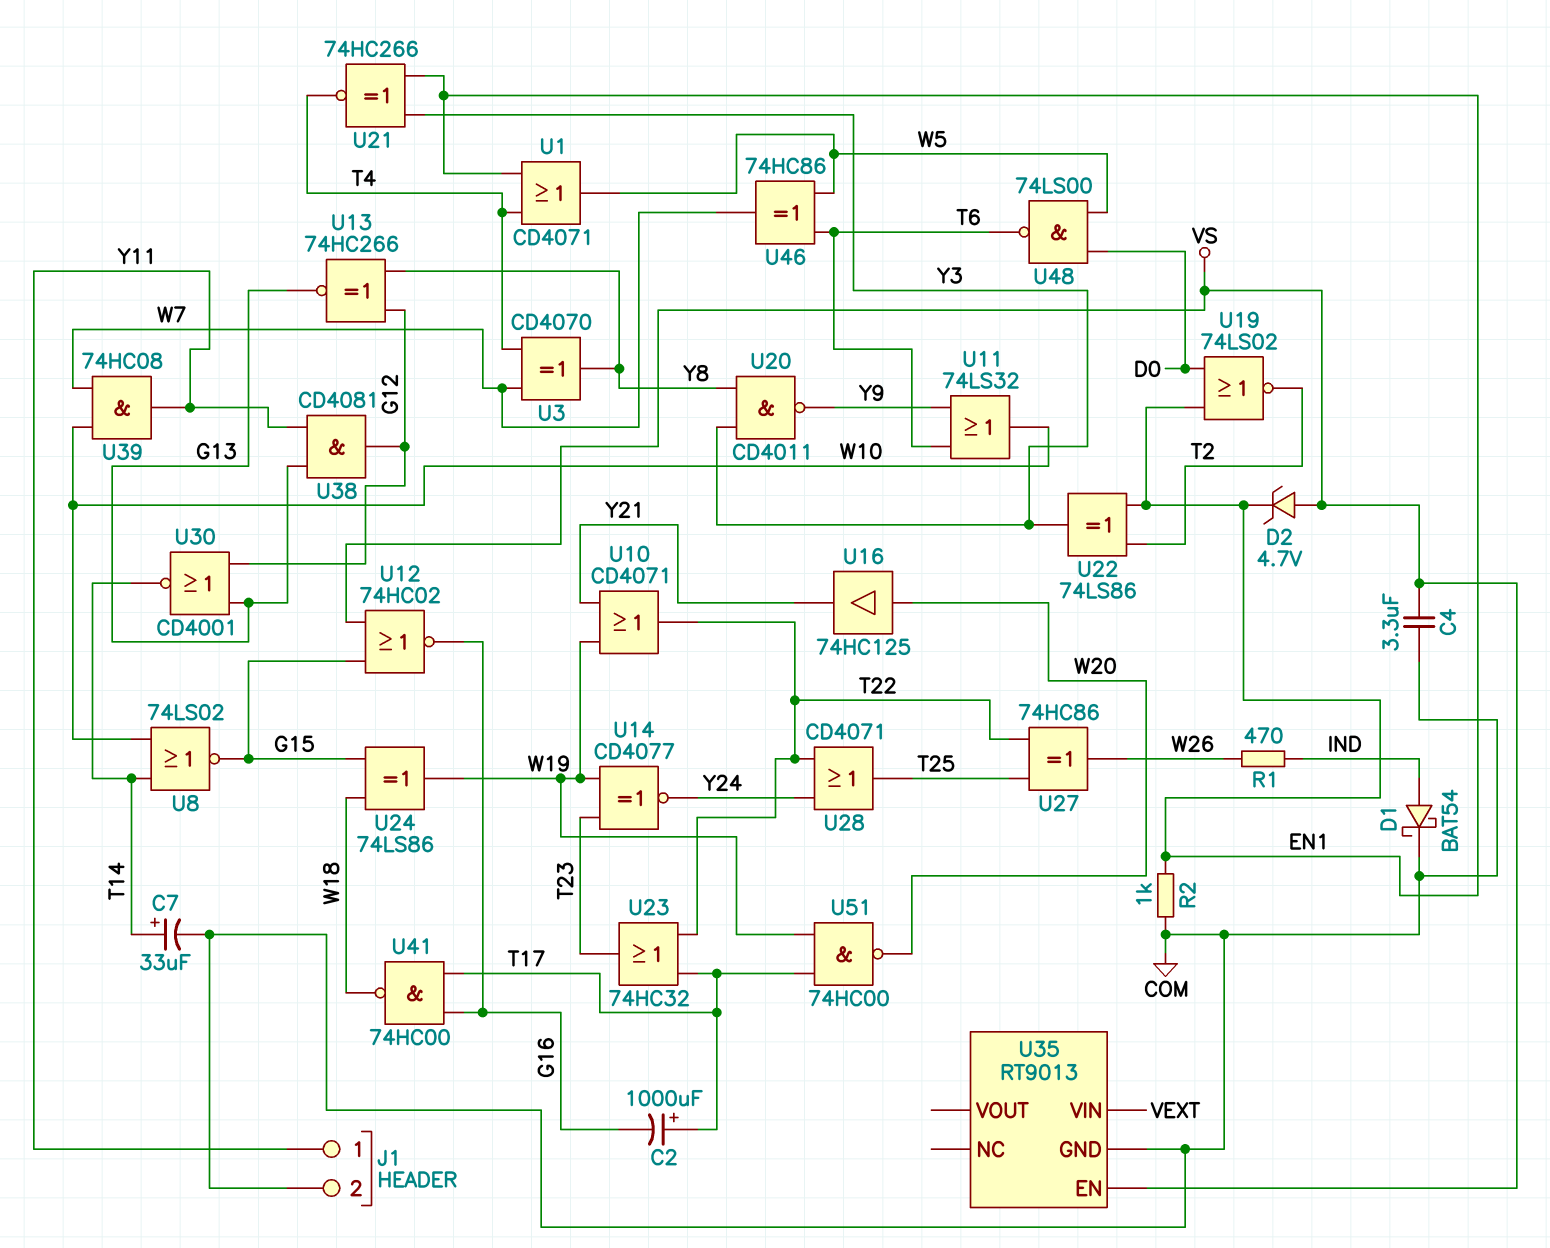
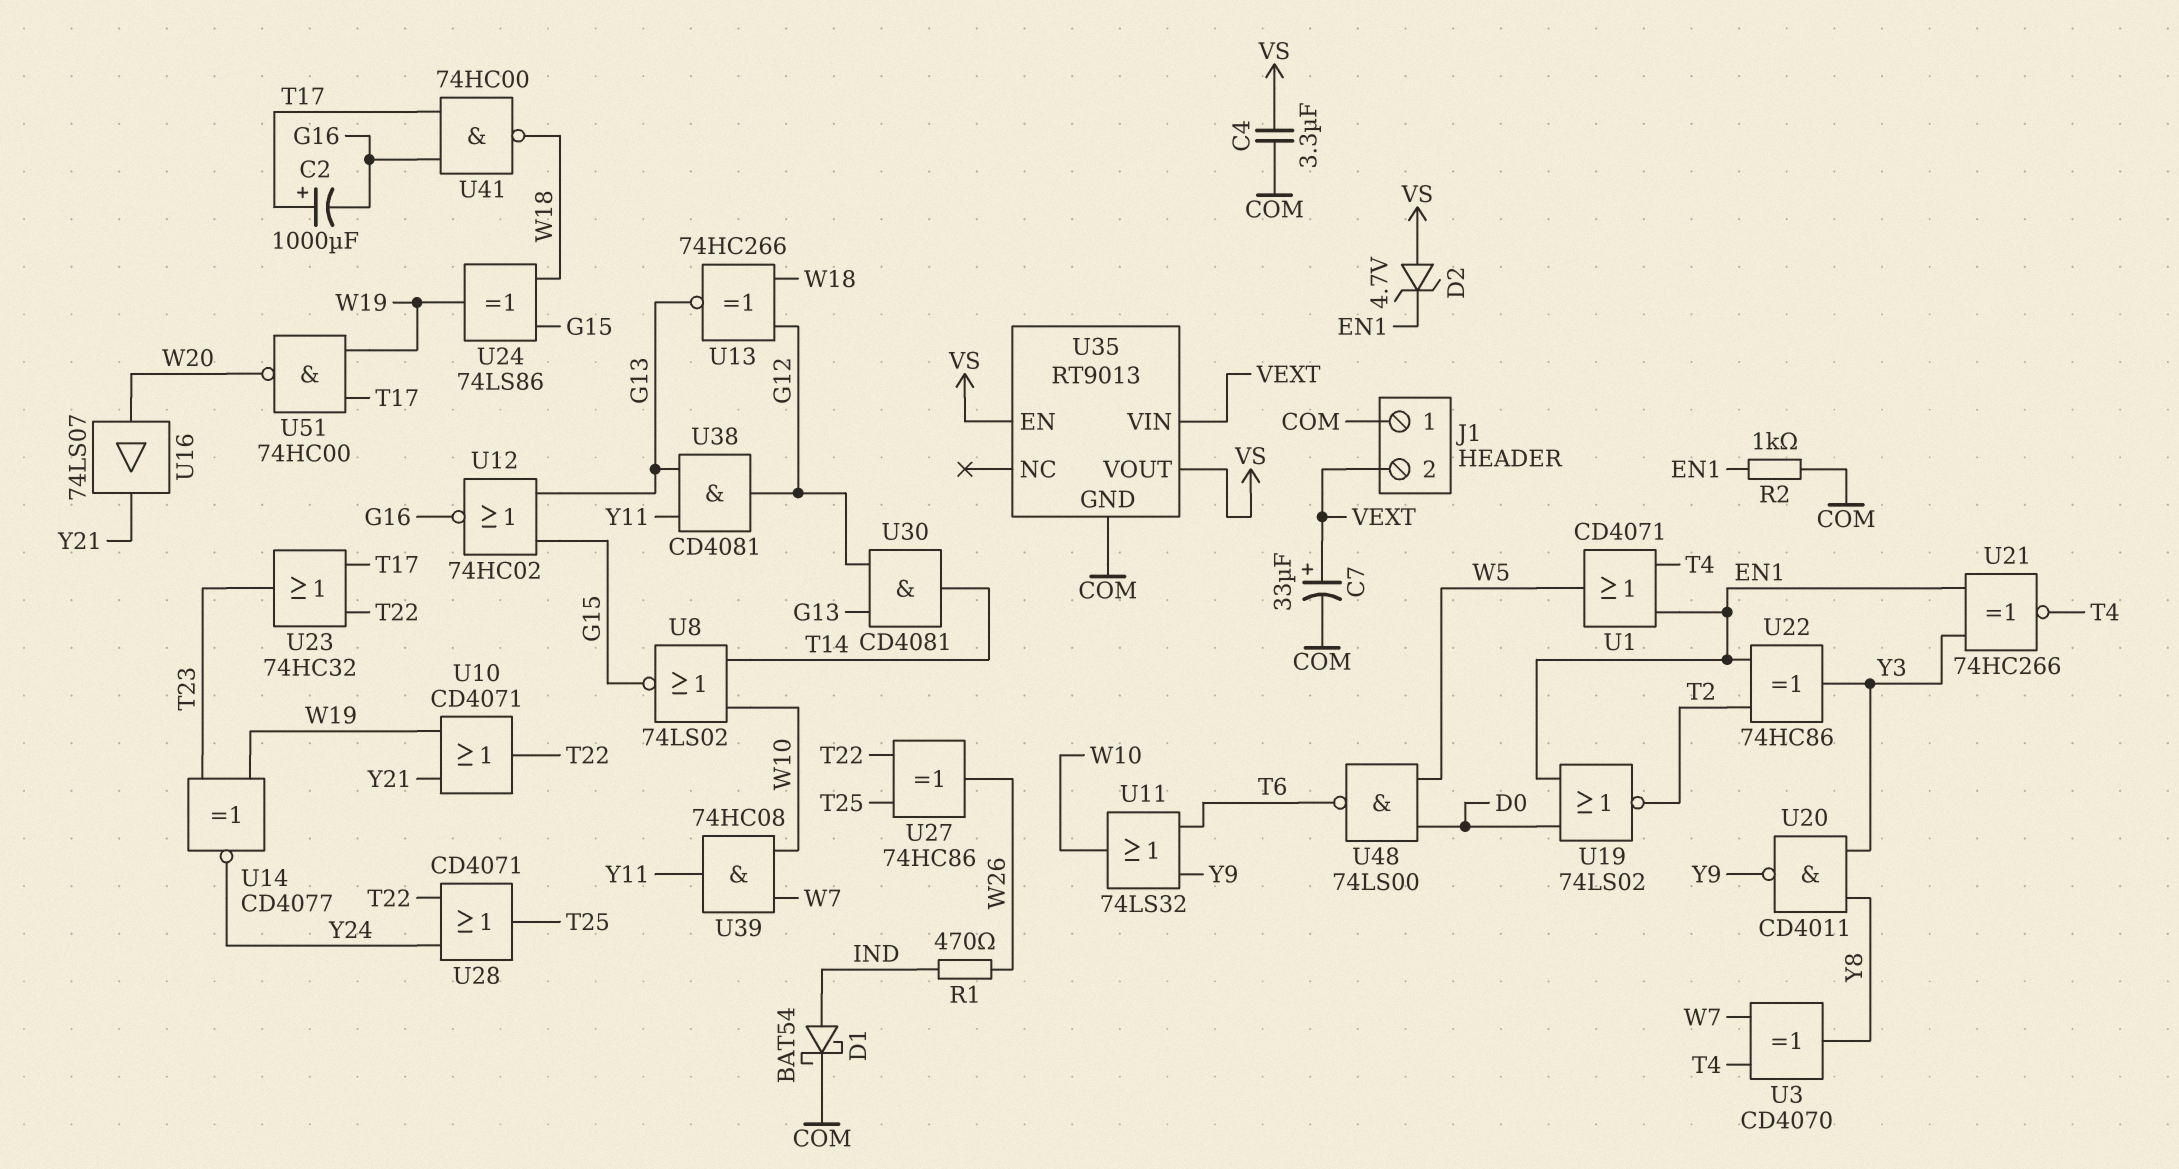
C7: 33uF (plus T14, minus COM) -> 33uF (plus VEXT, minus COM)
J1 pin 1: Y11 -> COM
J1 pin 2: COM -> VEXT
U12: NOR 74HC02 (in G15, in VS, out G16) -> NOR 74HC02 (in G13, in G15, out G16)
U13: XNOR 74HC266 (in G12, in Y8, out G13) -> XNOR 74HC266 (in G12, in W18, out G13)
U16: buffer 74HC125 (in W20, out Y21) -> buffer 74LS07 (in W20, out Y21)
U22: XOR 74LS86 (in EN1, in T2, out Y3) -> XOR 74HC86 (in EN1, in T2, out Y3)
U30: NOR CD4001 (in G12, in G13, out T14) -> AND CD4081 (in G12, in G13, out T14)
U35 pin VOUT: none -> VS
U46: XOR 74HC86 (in T6, in W5, out W7) -> none

